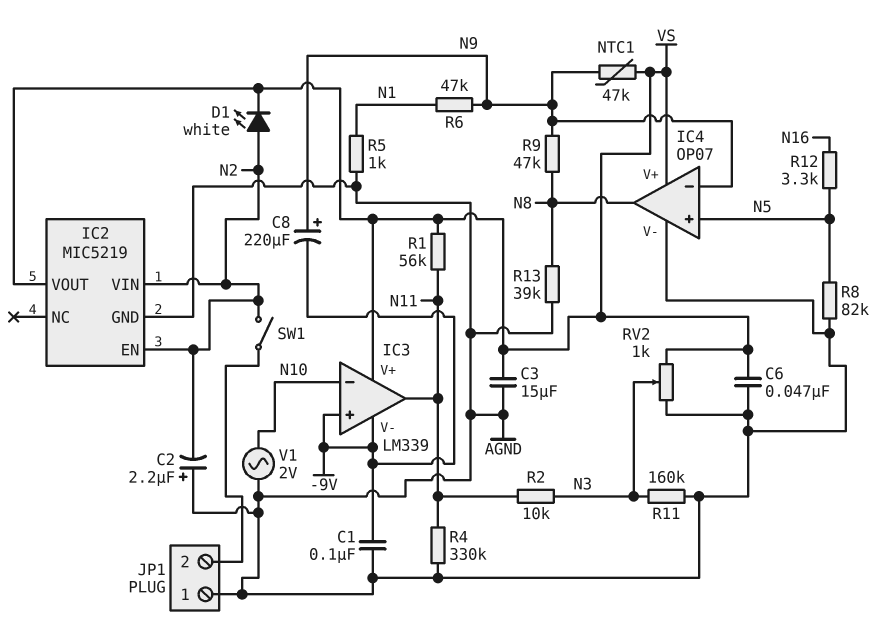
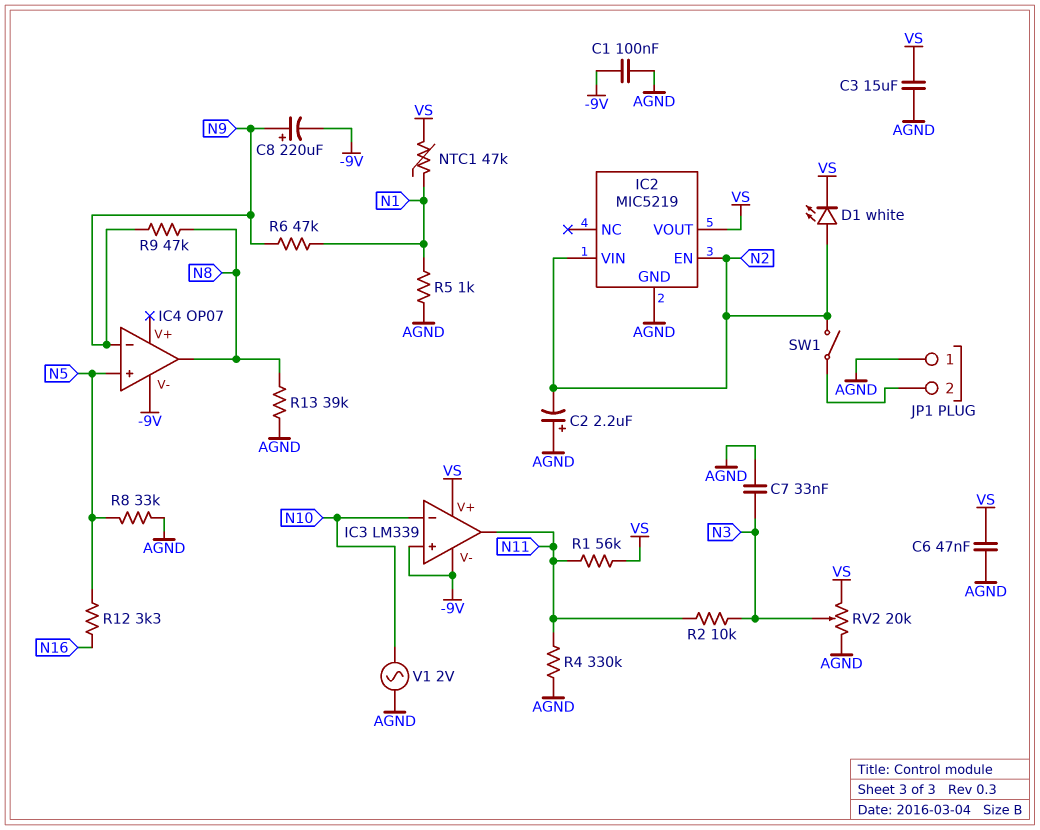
C7: none -> 33nF (AGND, N3)
IC4 pin V+: VS -> none
IC4 pin V-: AGND -> -9V
NTC1: 47k (N9, VS) -> 47k (N1, VS)
R8: 82k (AGND, N5) -> 33k (AGND, N5)
R11: 160k (AGND, N3) -> none
RV2: 1k (AGND, VS, wiper N3) -> 20k (AGND, VS, wiper N3)

